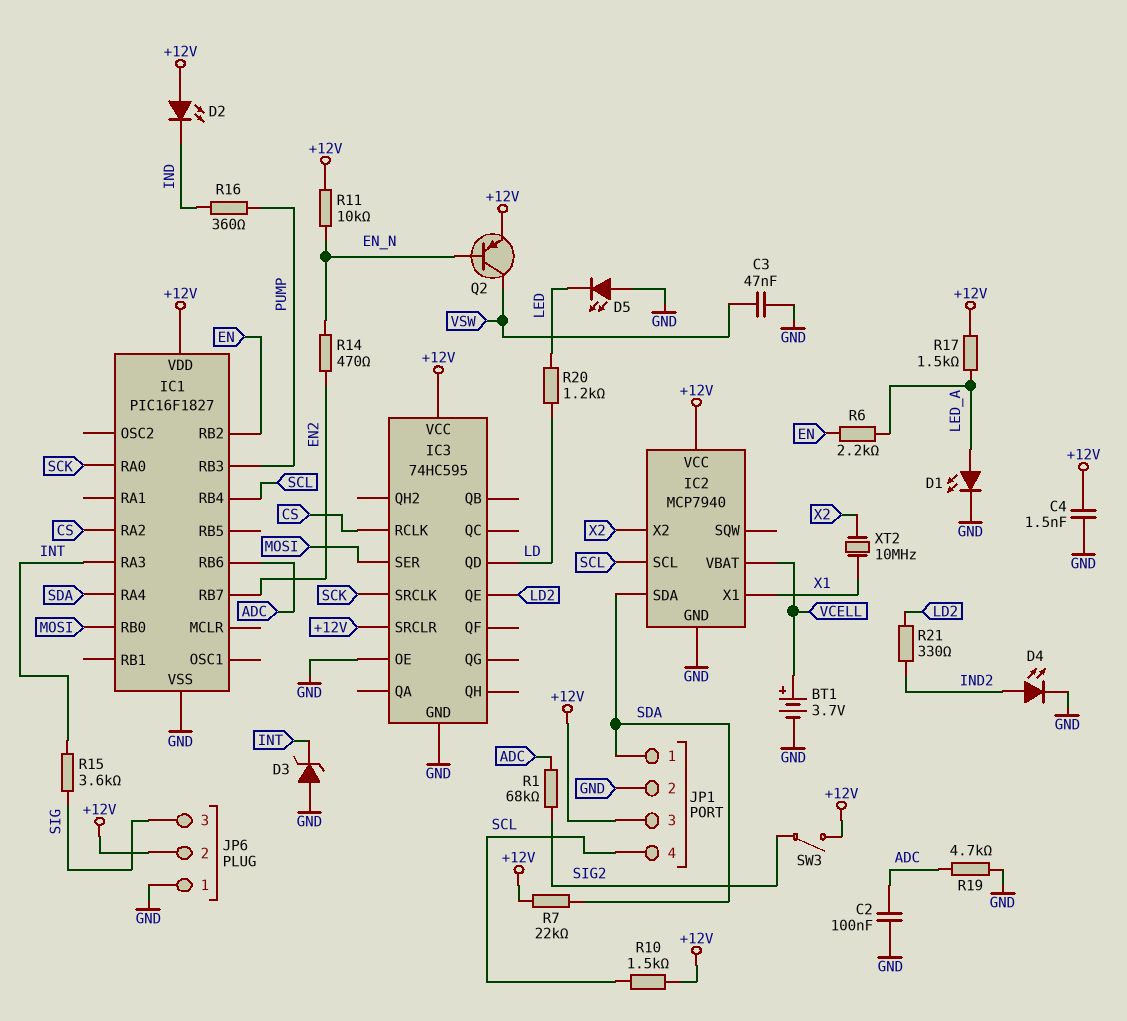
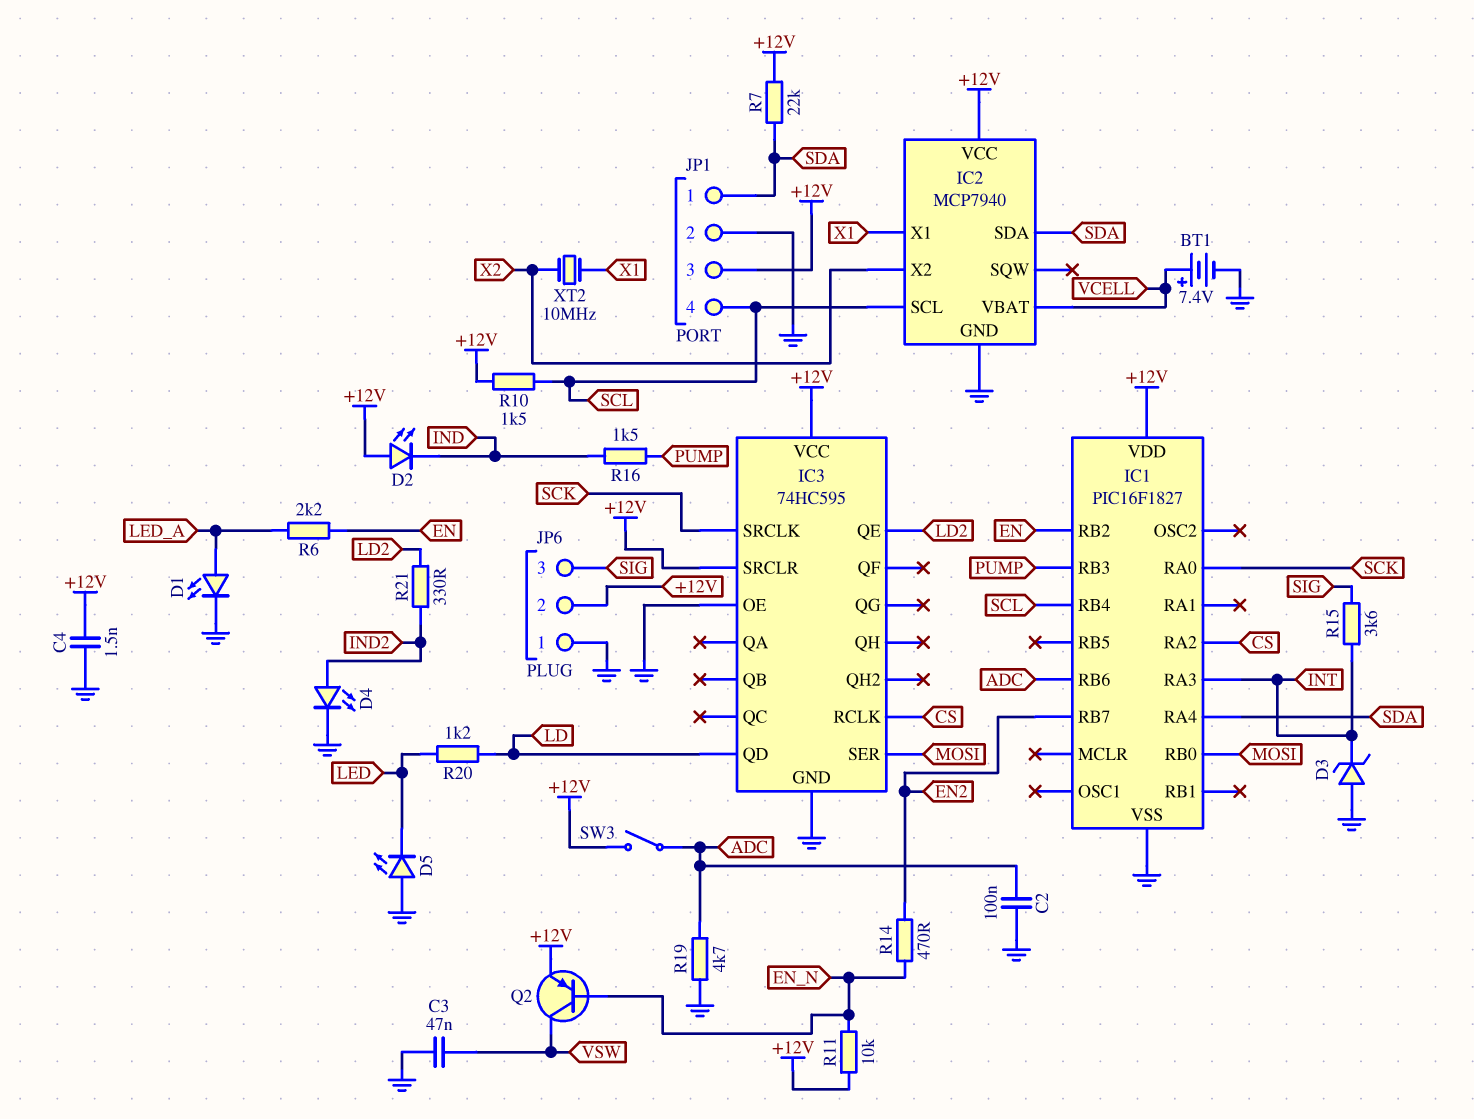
BT1: 3.7V (plus VCELL, minus GND) -> 7.4V (plus VCELL, minus GND)
R1: 68k (ADC, SIG2) -> none
R16: 360 (IND, PUMP) -> 1.5k (IND, PUMP)
R17: 1.5k (+12V, LED_A) -> none
SW3: switch (+12V, SIG2) -> switch (+12V, ADC)

